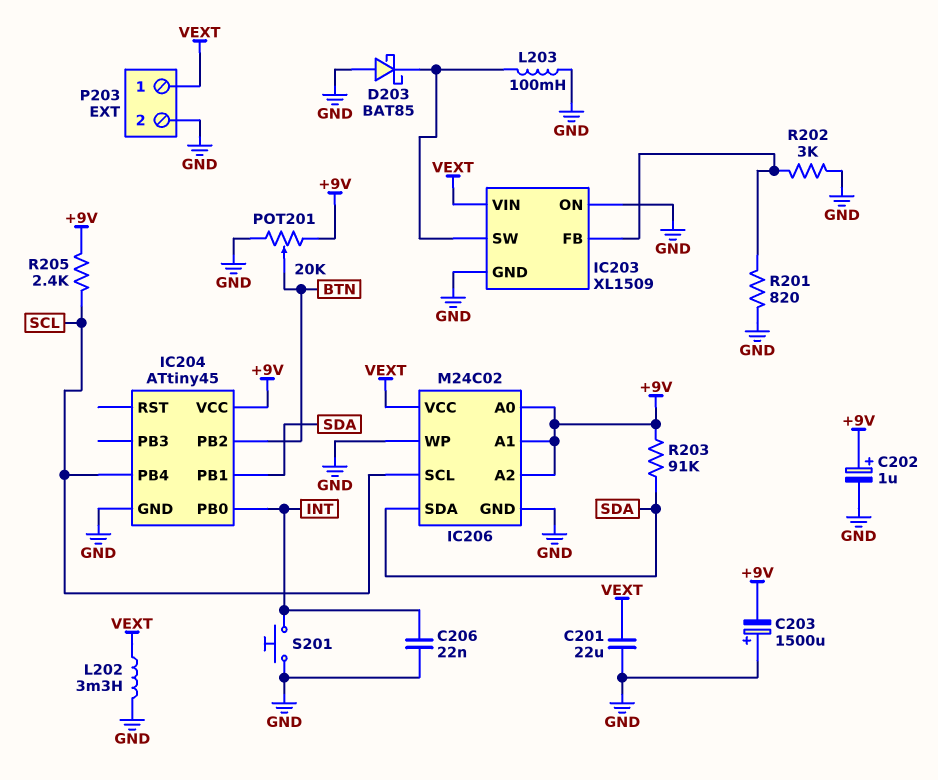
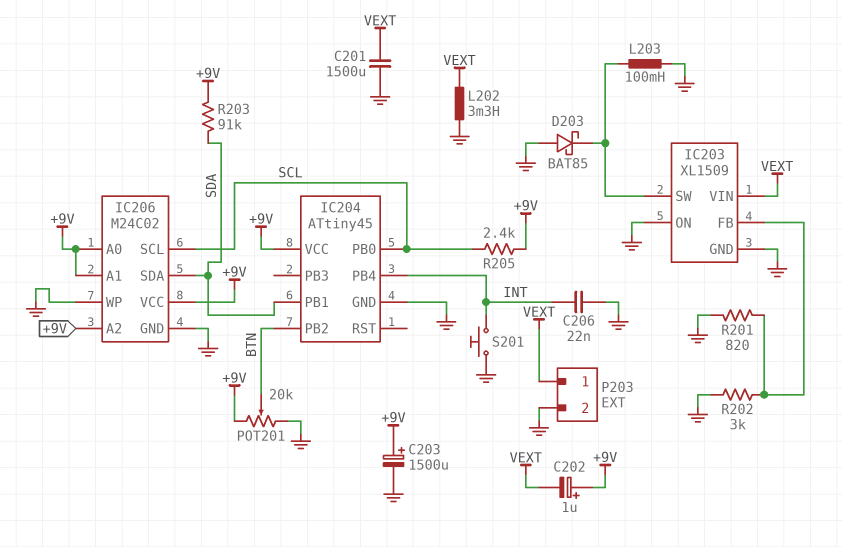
C201: 22uF (GND, VEXT) -> 1500uF (GND, VEXT)
C202: 1uF (plus +9V, minus GND) -> 1uF (plus +9V, minus VEXT)
C203: 1500uF (plus GND, minus +9V) -> 1500uF (plus +9V, minus GND)
IC204 pin PB0: INT -> SCL
IC204 pin PB4: SCL -> INT
IC206 pin VCC: VEXT -> +9V

